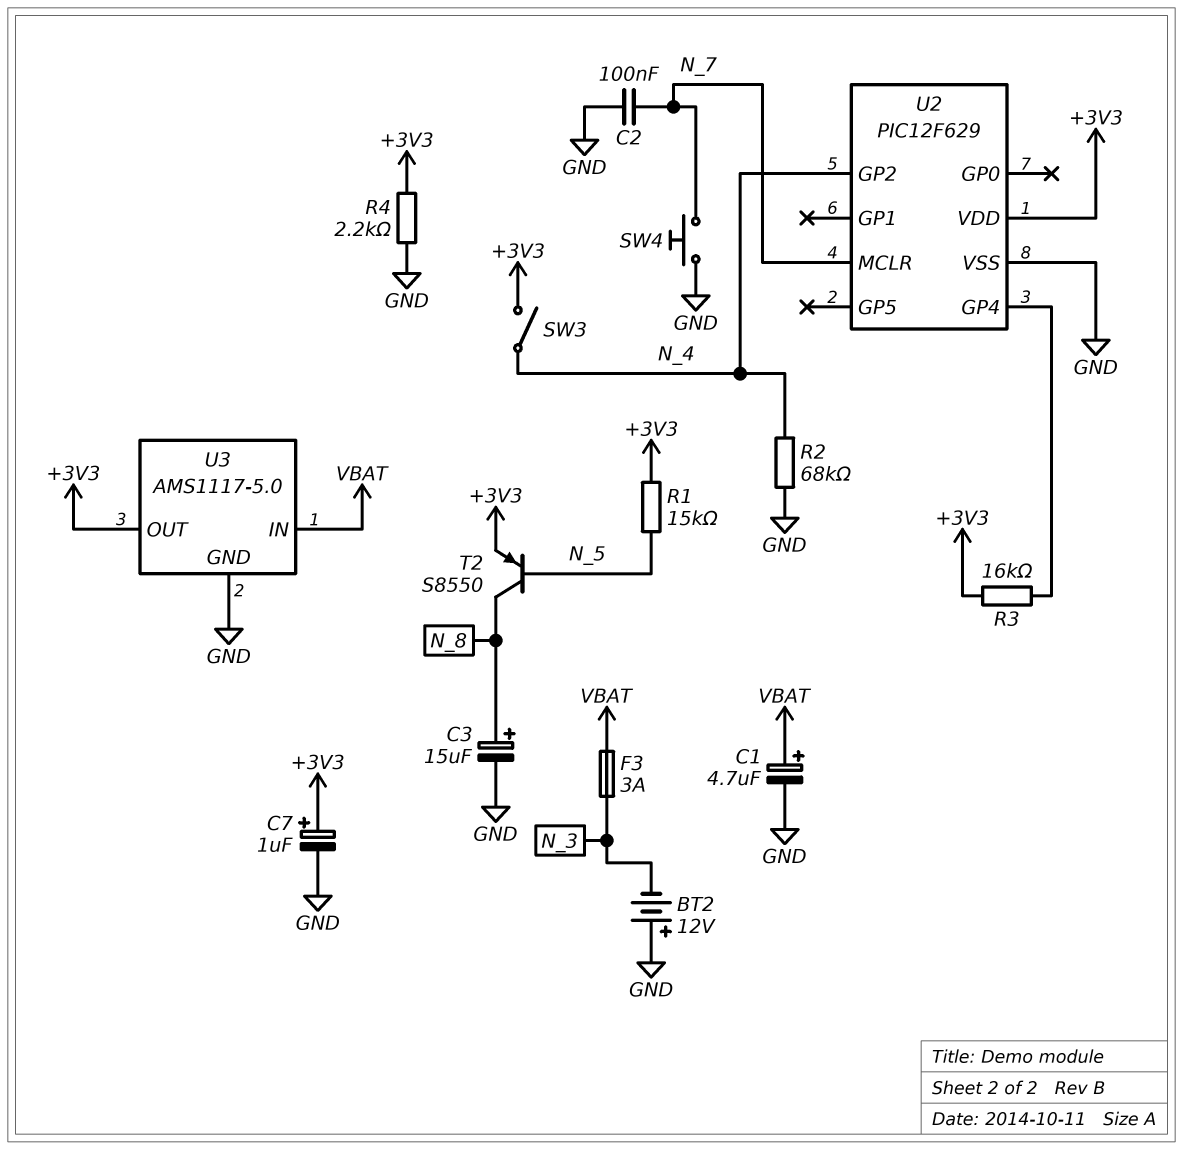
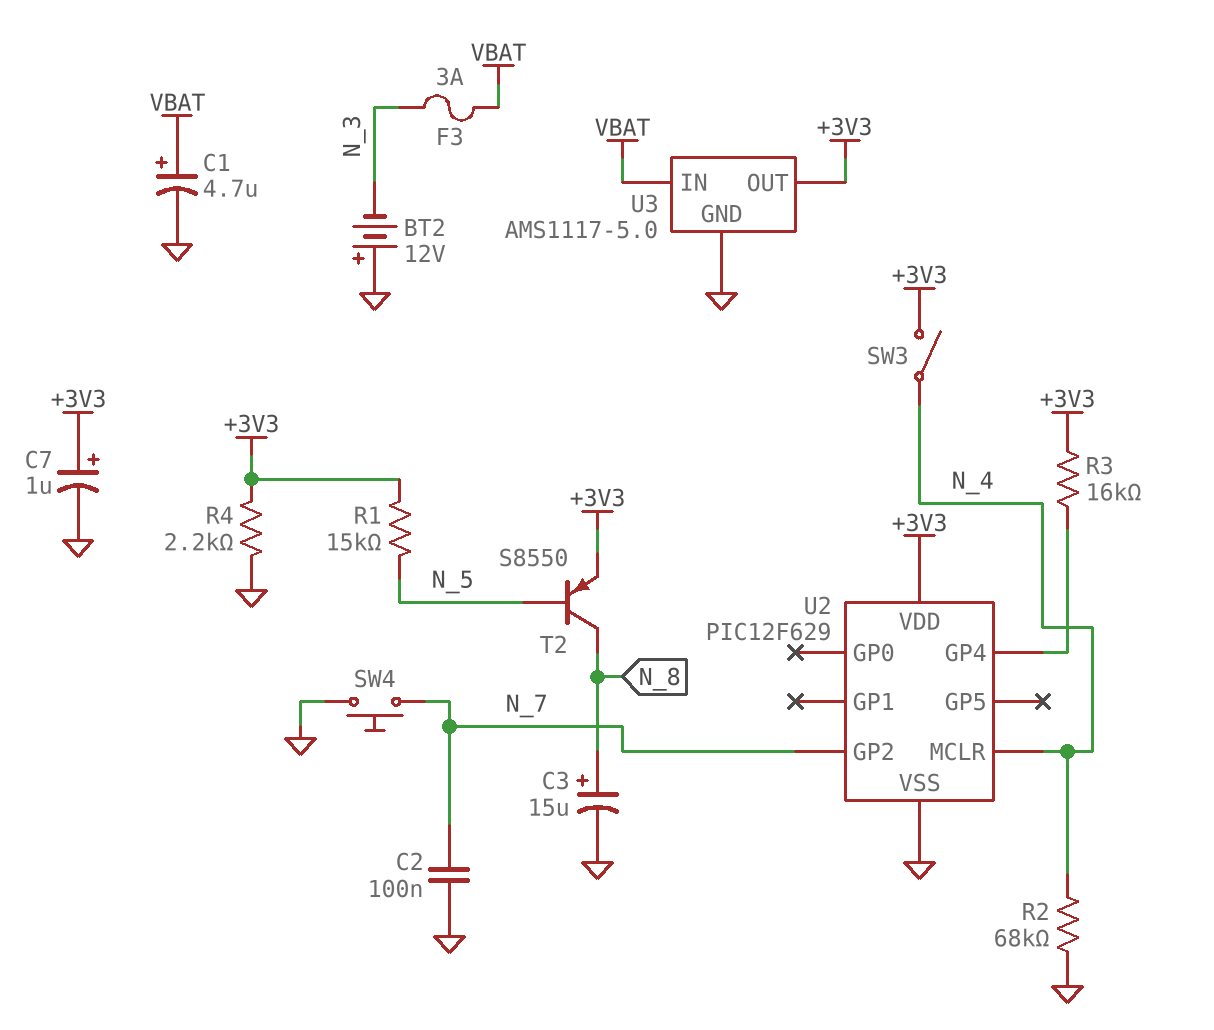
U2 pin GP2: N_4 -> N_7
U2 pin MCLR: N_7 -> N_4

